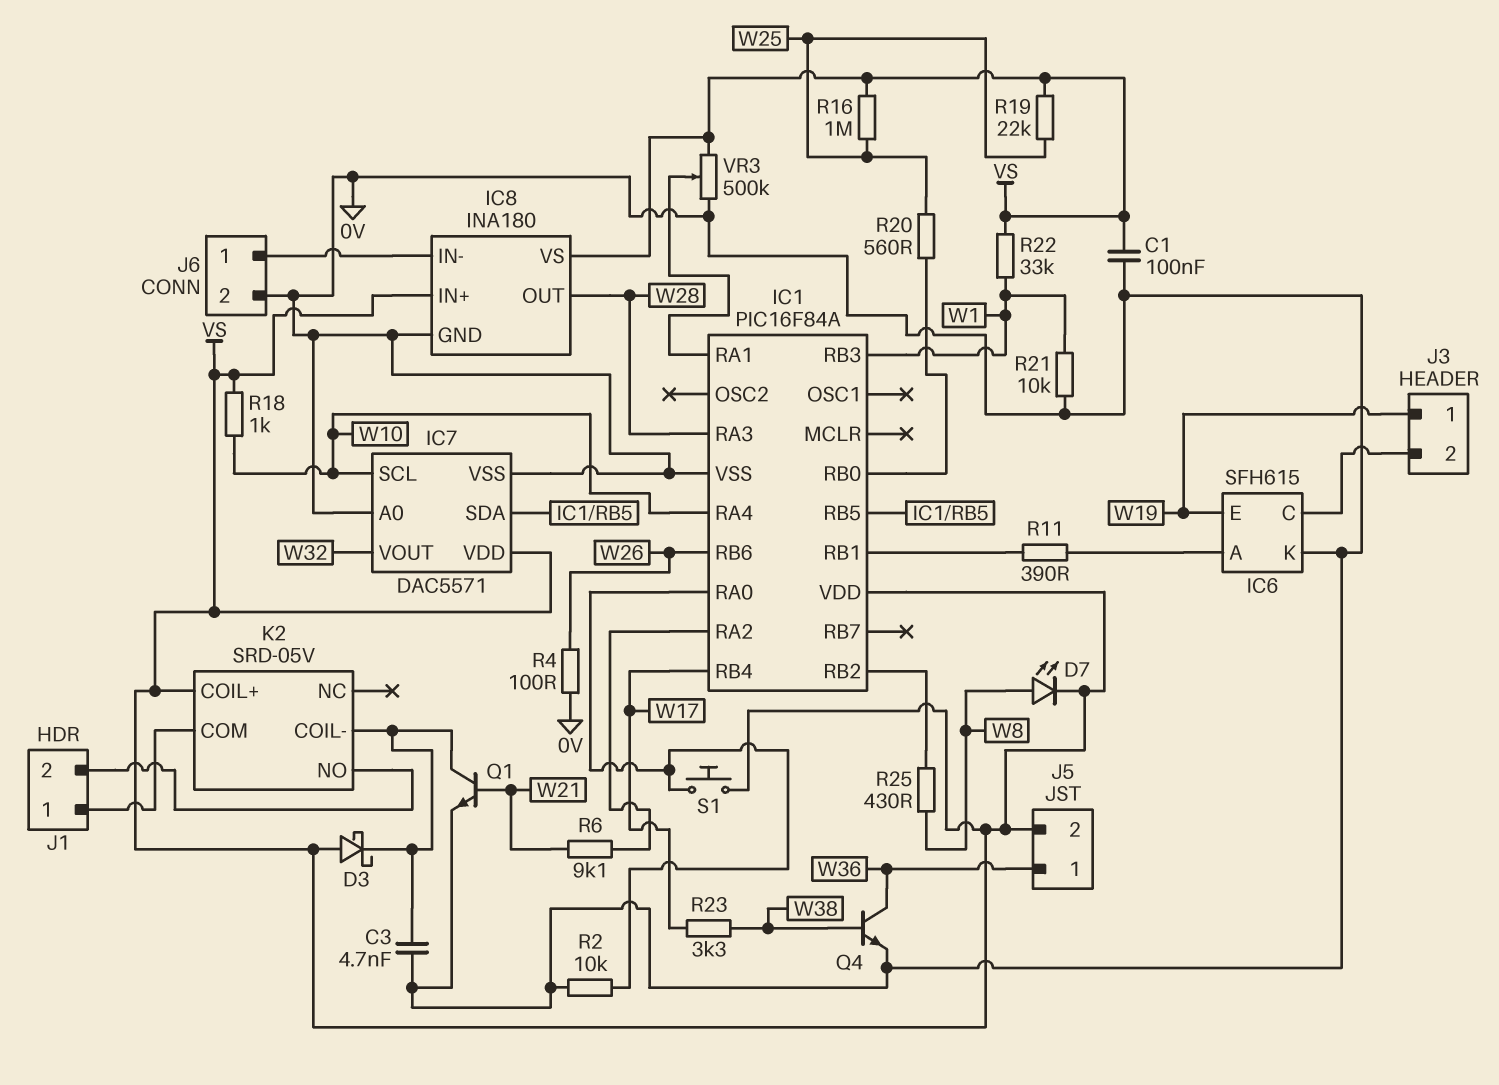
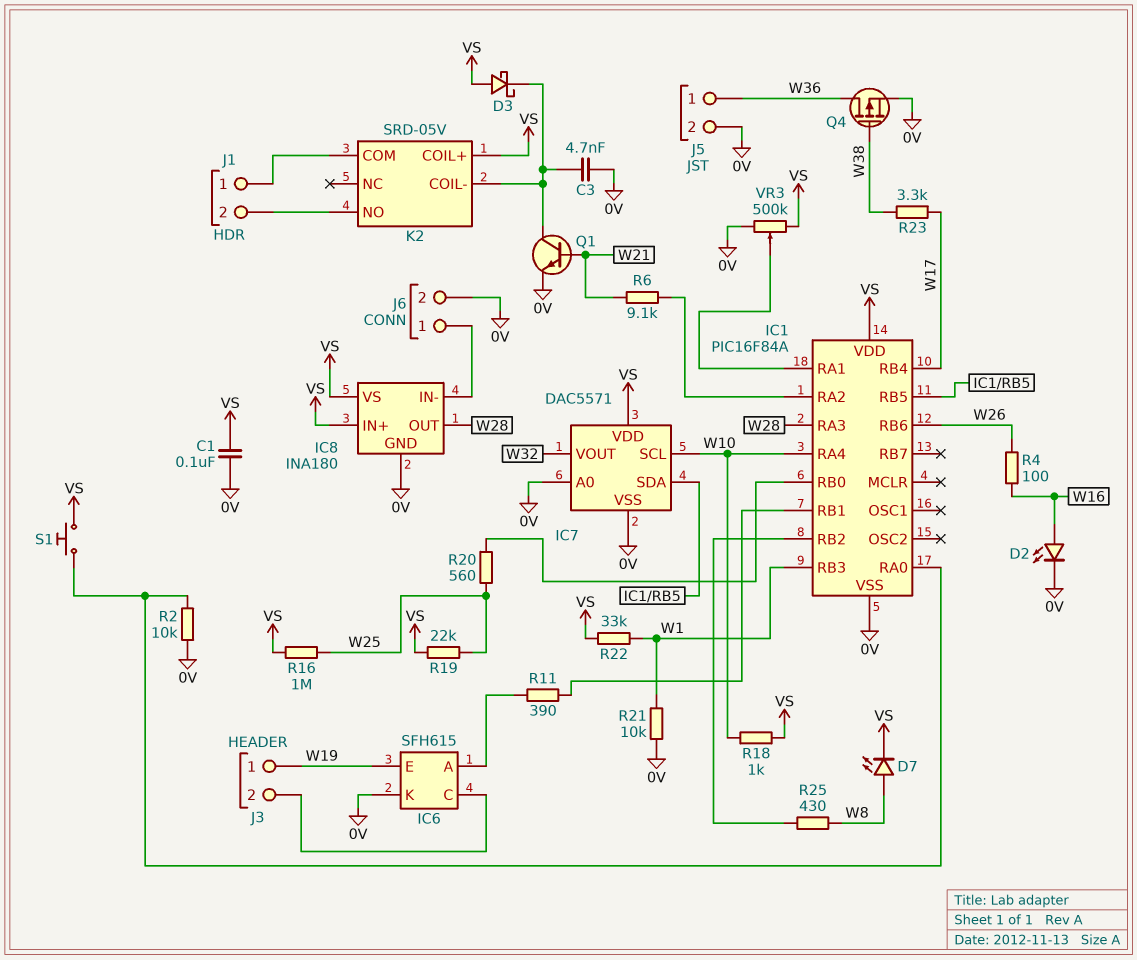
D2: none -> LED (A W16, K 0V)
J5 pin 2: VS -> 0V
Q4: NPN (B W38, C W36, E 0V) -> PMOS (G W38, D W36, S 0V)
R4: 100 (0V, W26) -> 100 (W16, W26)

